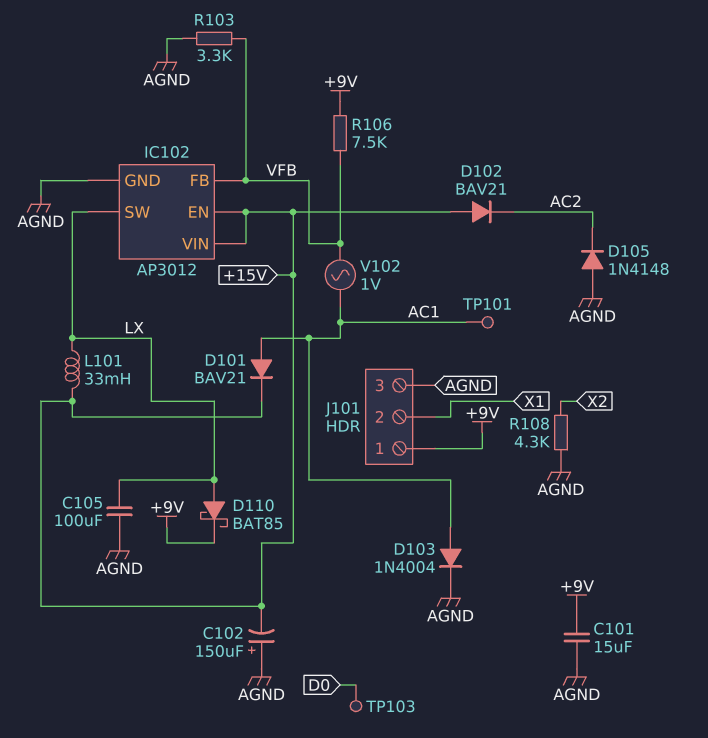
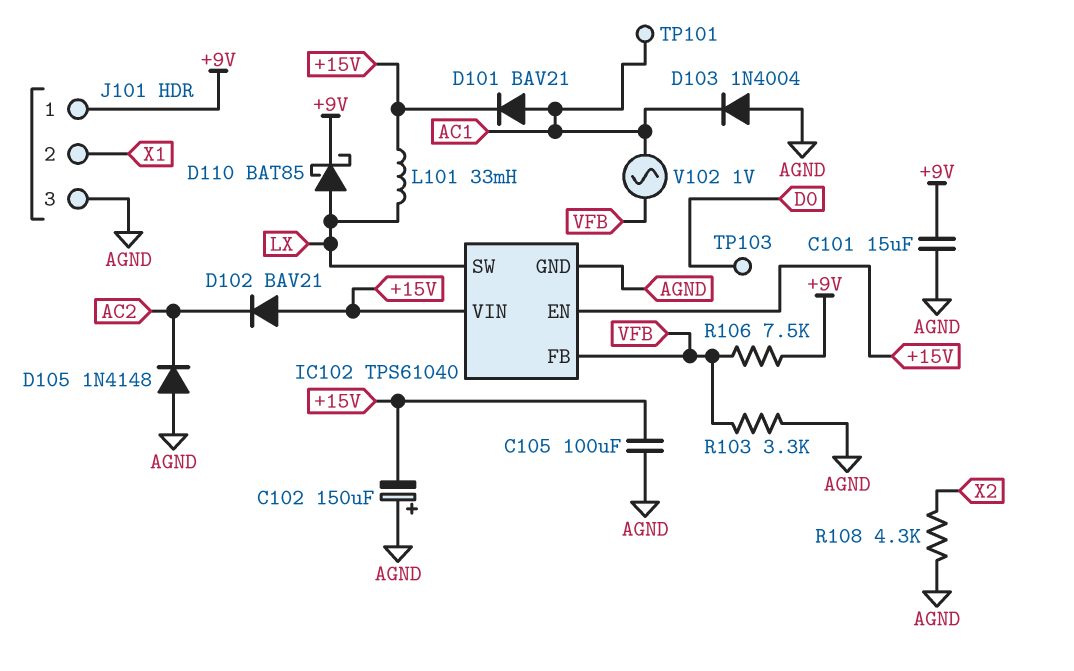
C105: 100uF (AGND, LX) -> 100uF (+15V, AGND)
D103: diode 1N4004 (A AC1, K AGND) -> diode 1N4004 (A AGND, K AC1)
IC102: AP3012 -> TPS61040

